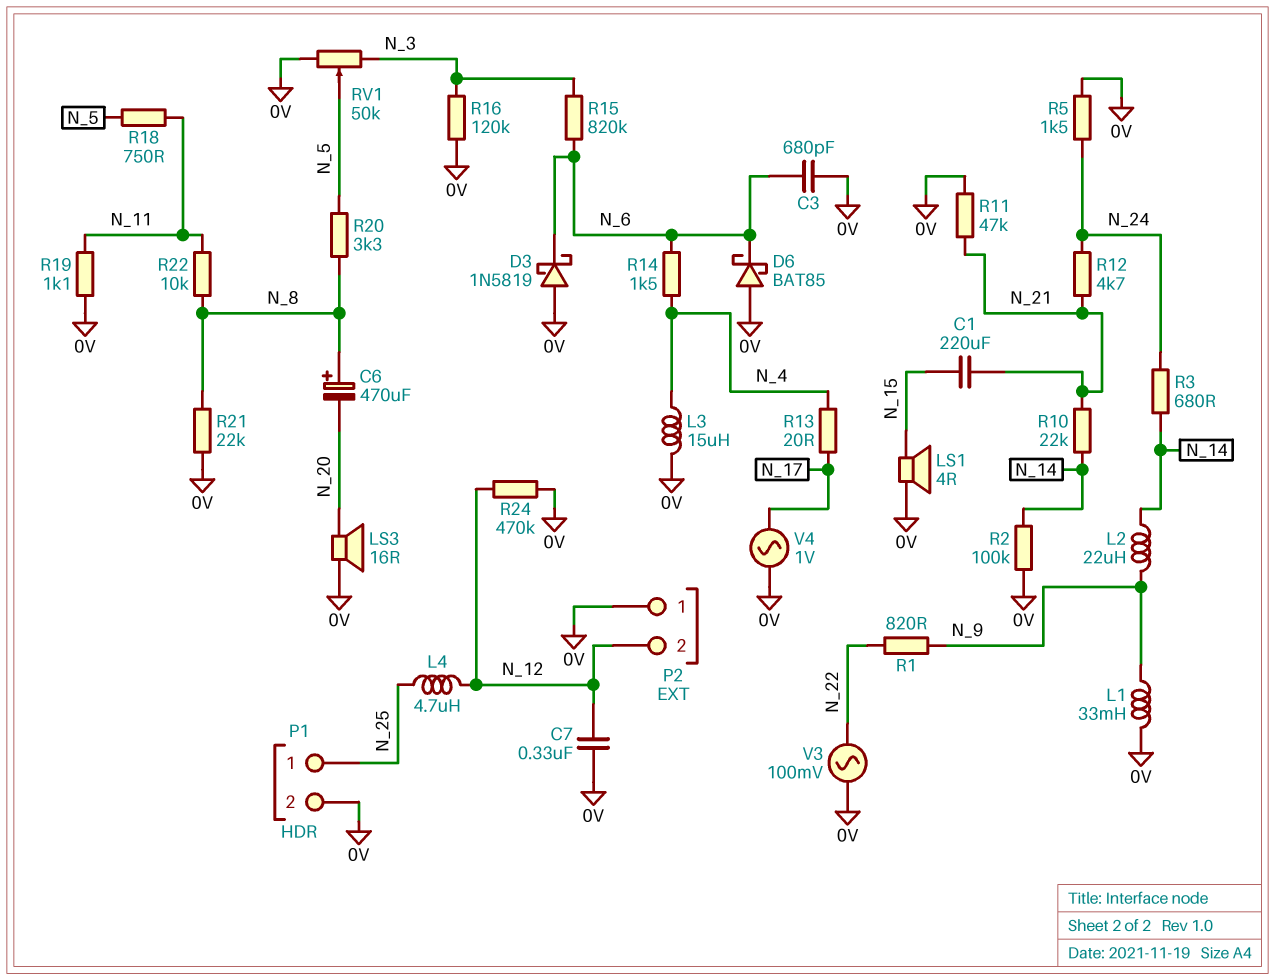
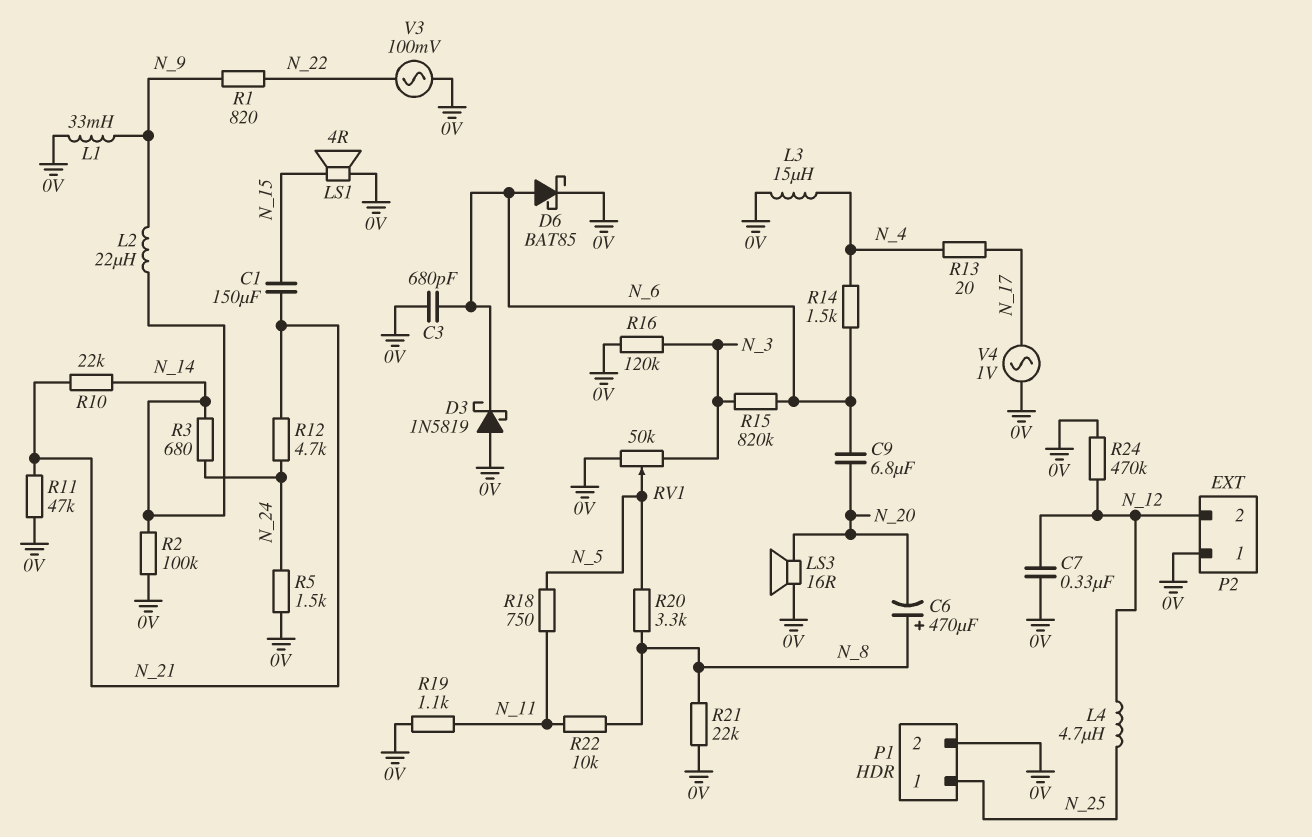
C1: 220uF (N_15, N_21) -> 150uF (N_15, N_21)
C9: none -> 6.8uF (N_6, N_20)
D6: schottky BAT85 (A 0V, K N_6) -> schottky BAT85 (A N_6, K 0V)

